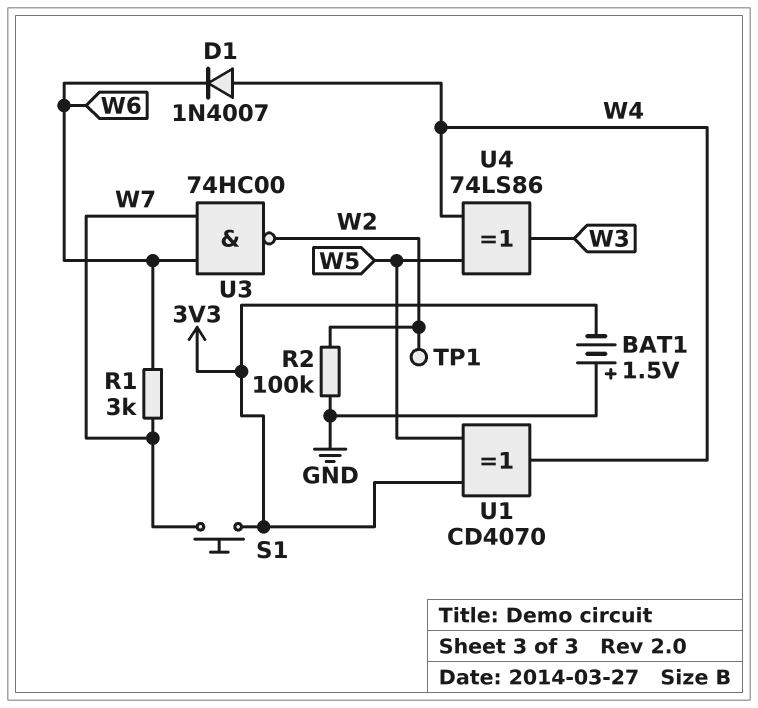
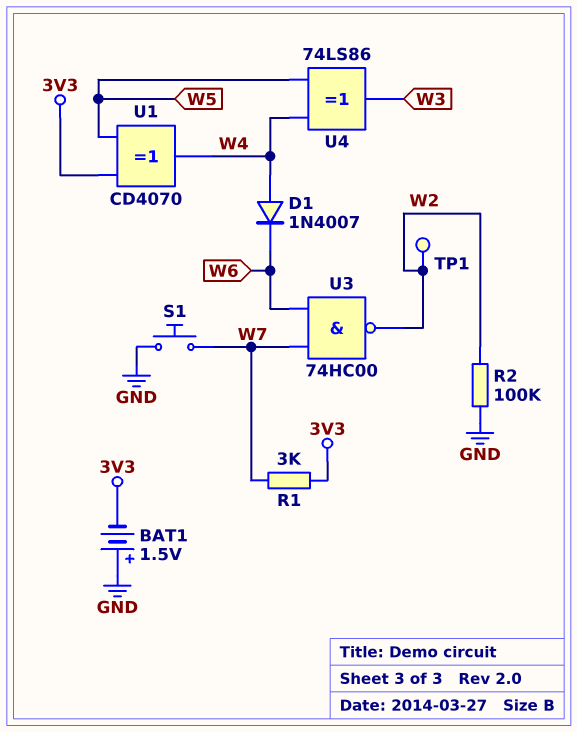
R1: 3k (W6, W7) -> 3k (3V3, W7)
S1: button (3V3, W7) -> button (GND, W7)

